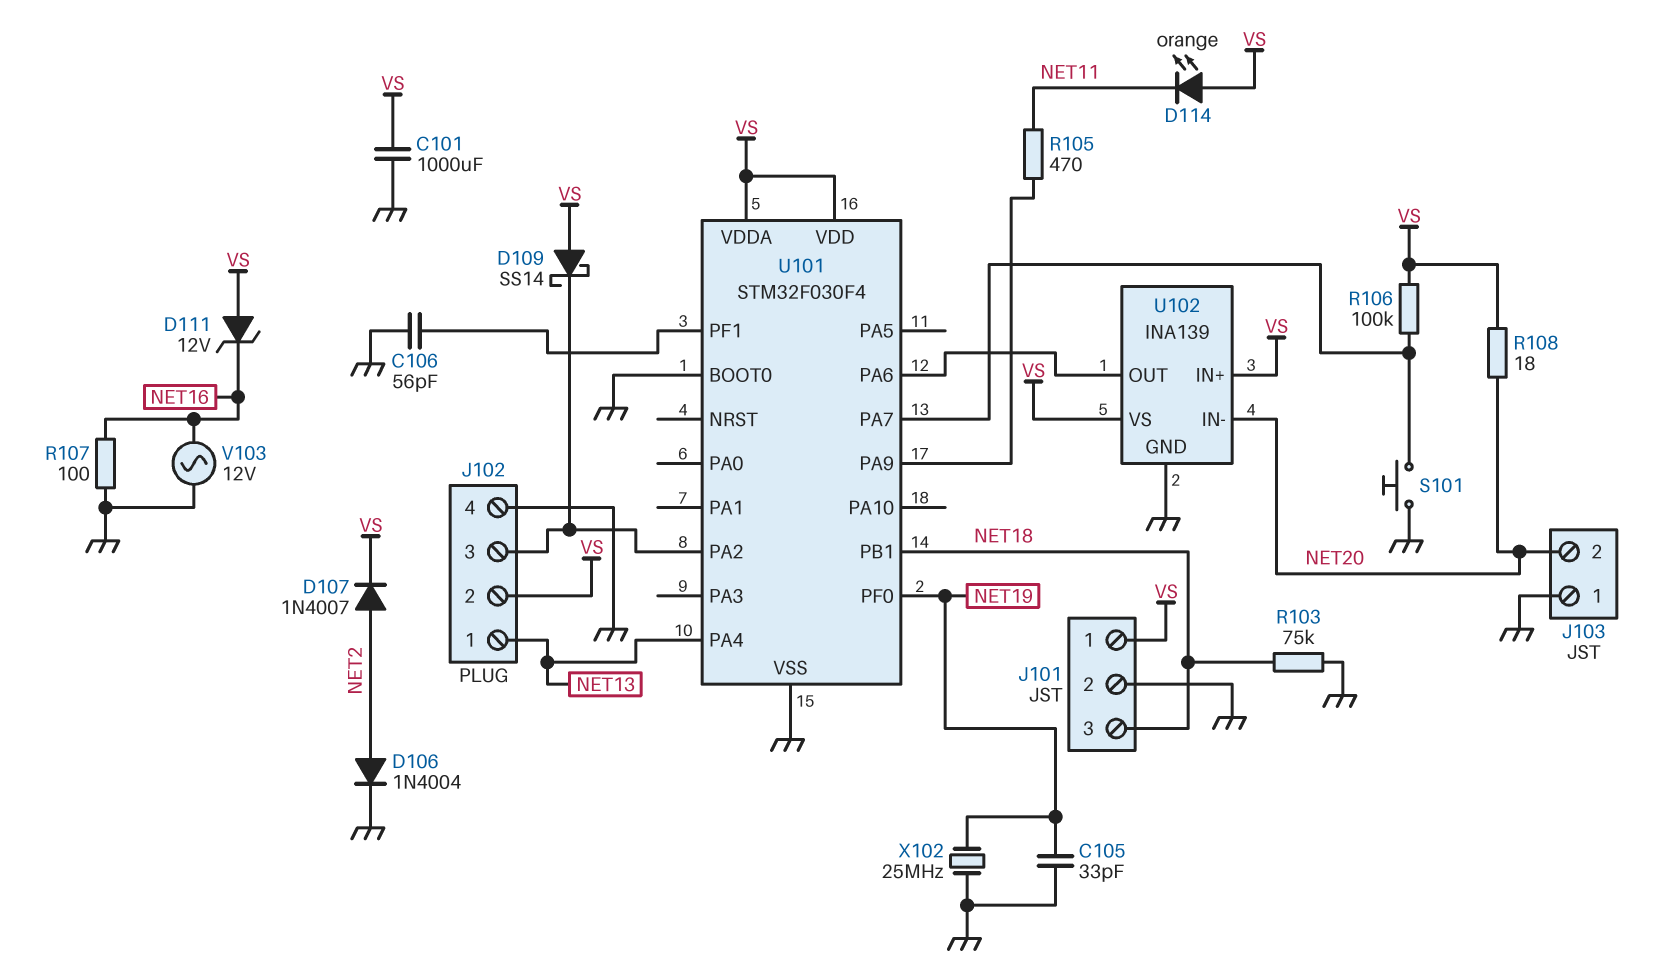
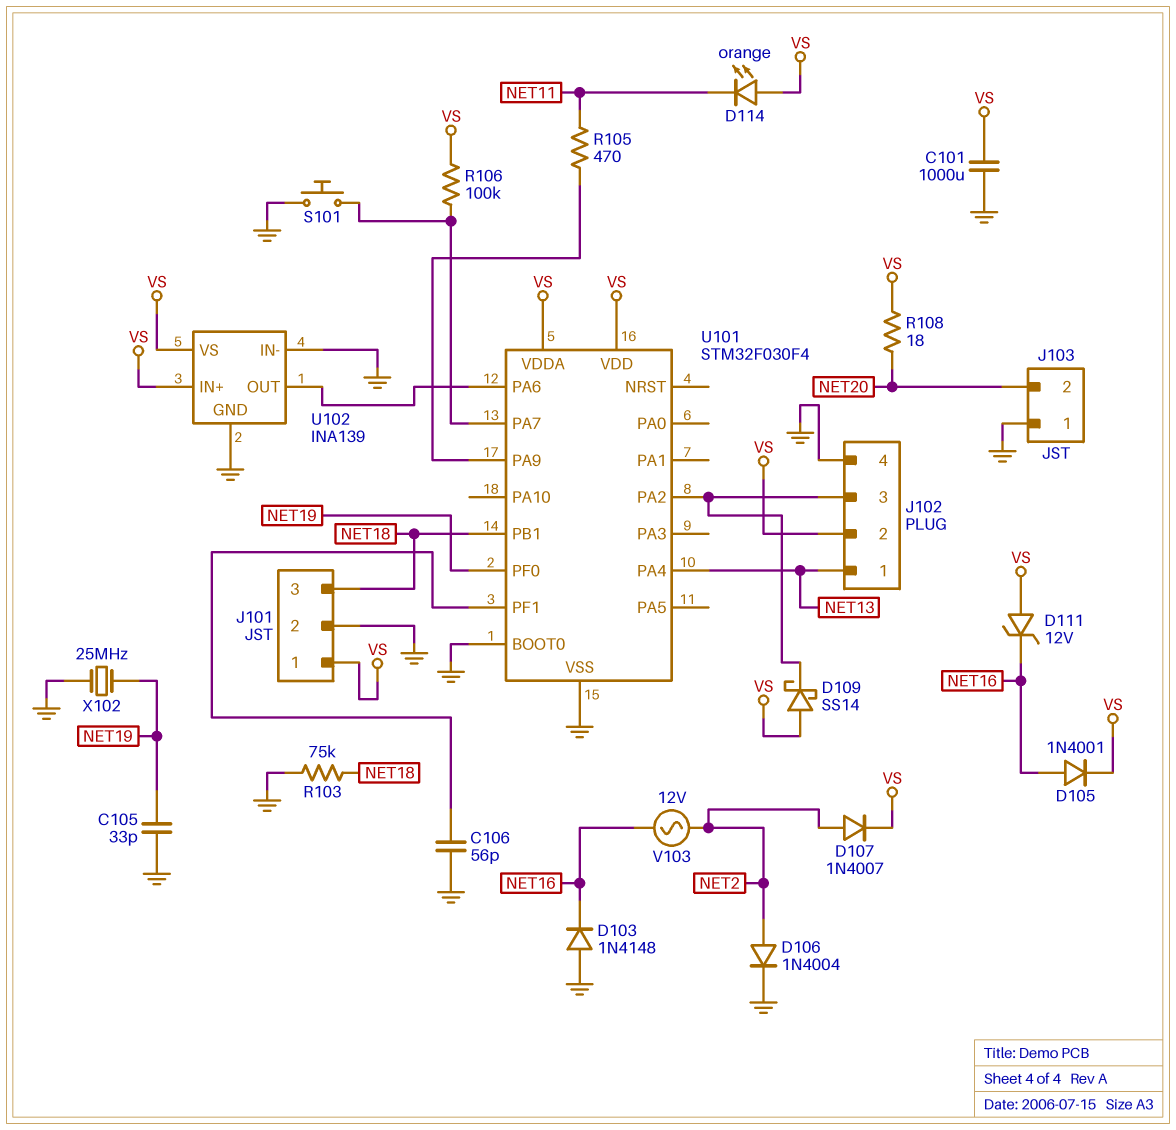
D103: none -> diode 1N4148 (A GND, K NET16)
D105: none -> diode 1N4001 (A NET16, K VS)
R107: 100 (GND, NET16) -> none
U102 pin IN-: NET20 -> GND
V103: AC 12V (GND, NET16) -> AC 12V (NET2, NET16)

